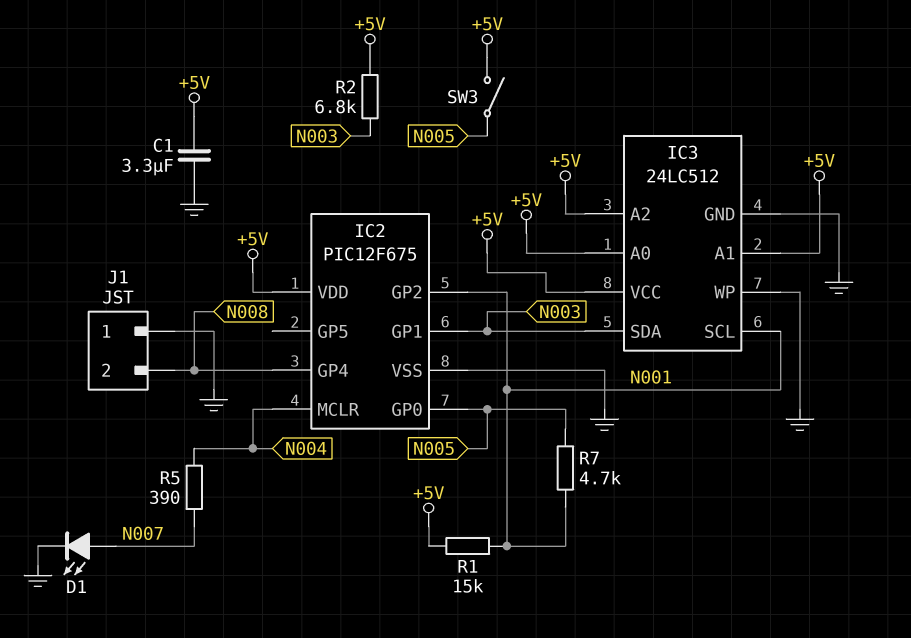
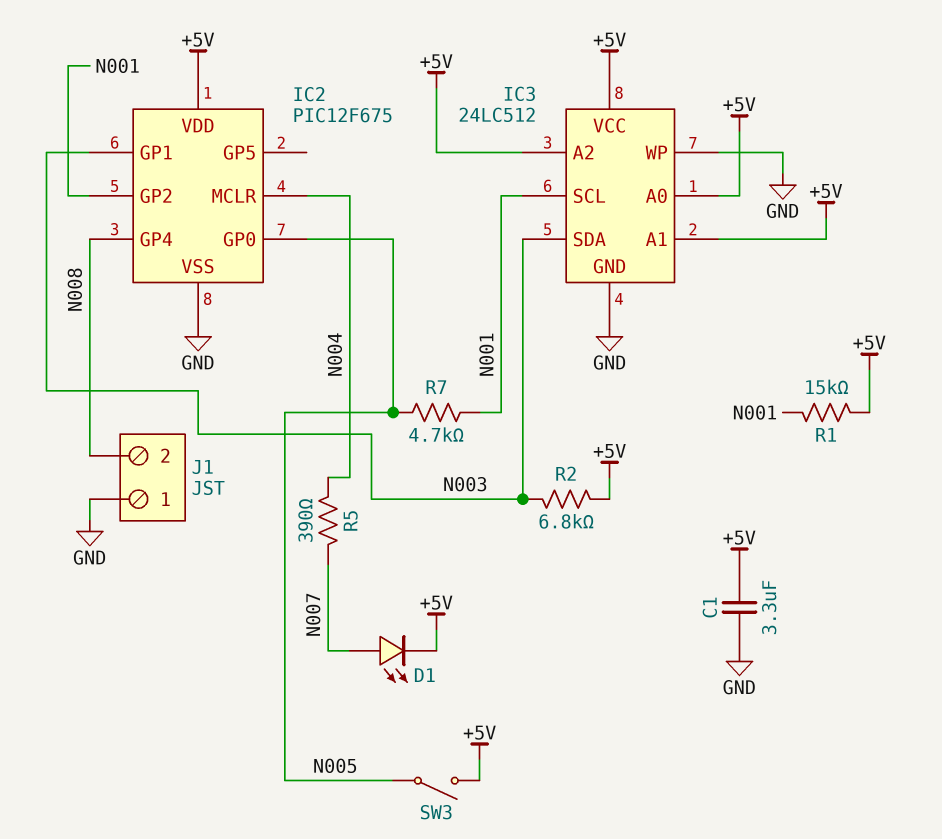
D1: LED (A N007, K GND) -> LED (A N007, K +5V)

